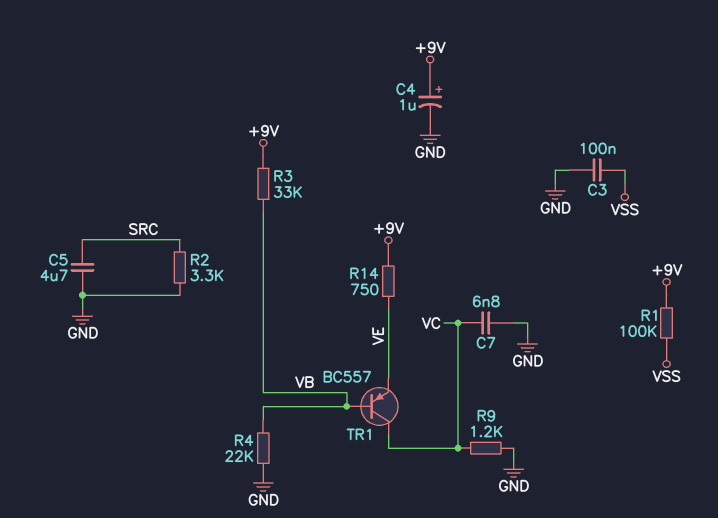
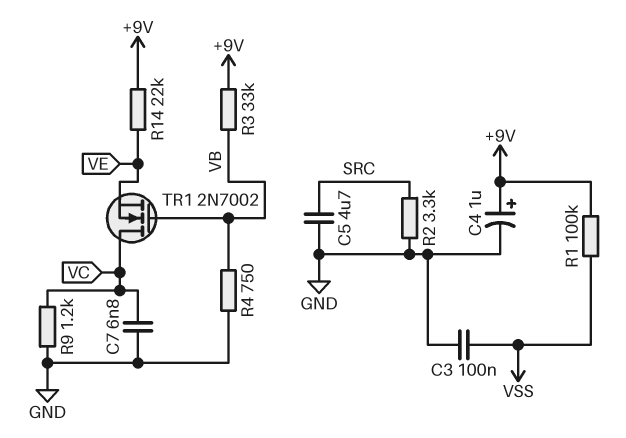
R4: 22k (GND, VB) -> 750 (GND, VB)
R14: 750 (+9V, VE) -> 22k (+9V, VE)
TR1: PNP BC557 (B VB, C VC, E VE) -> NMOS 2N7002 (G VB, D VC, S VE)

